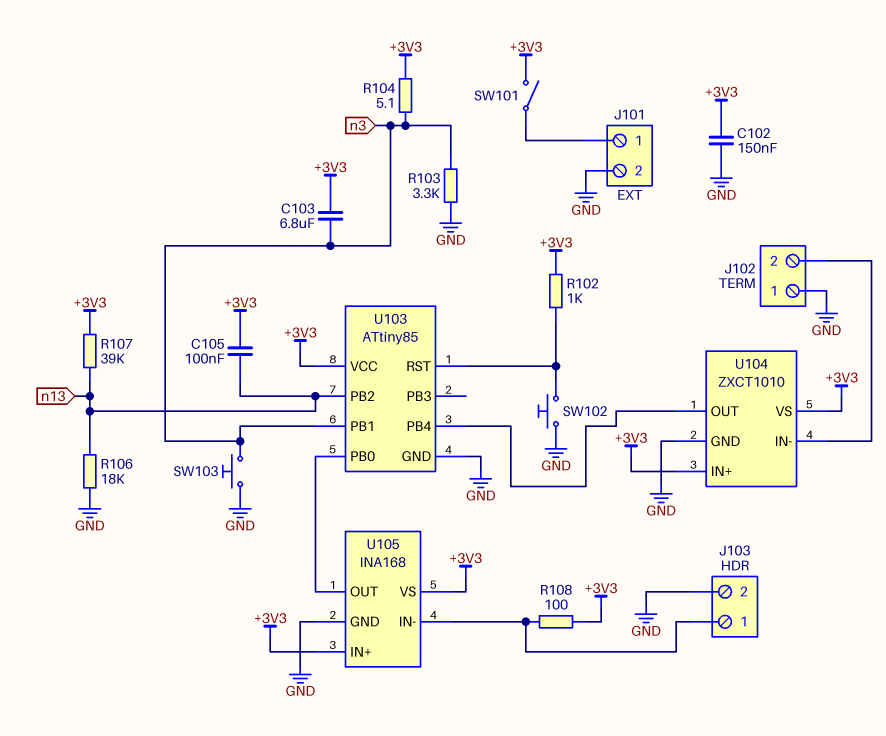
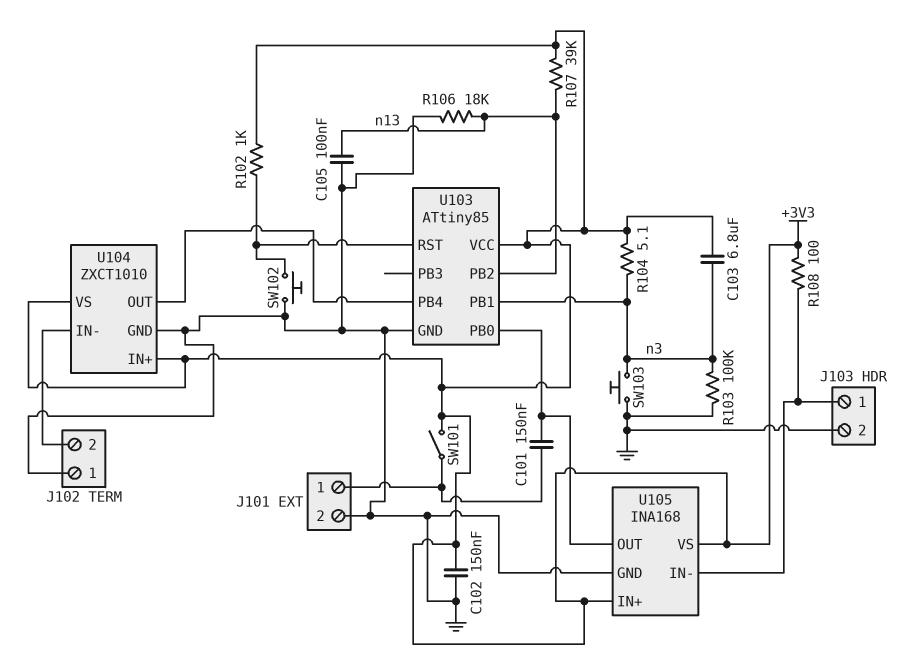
C101: none -> 150nF (J101/1, U103/PB0)
C105: 100nF (+3V3, n13) -> 100nF (GND, n13)
R103: 3.3k (GND, n3) -> 100k (GND, n3)

